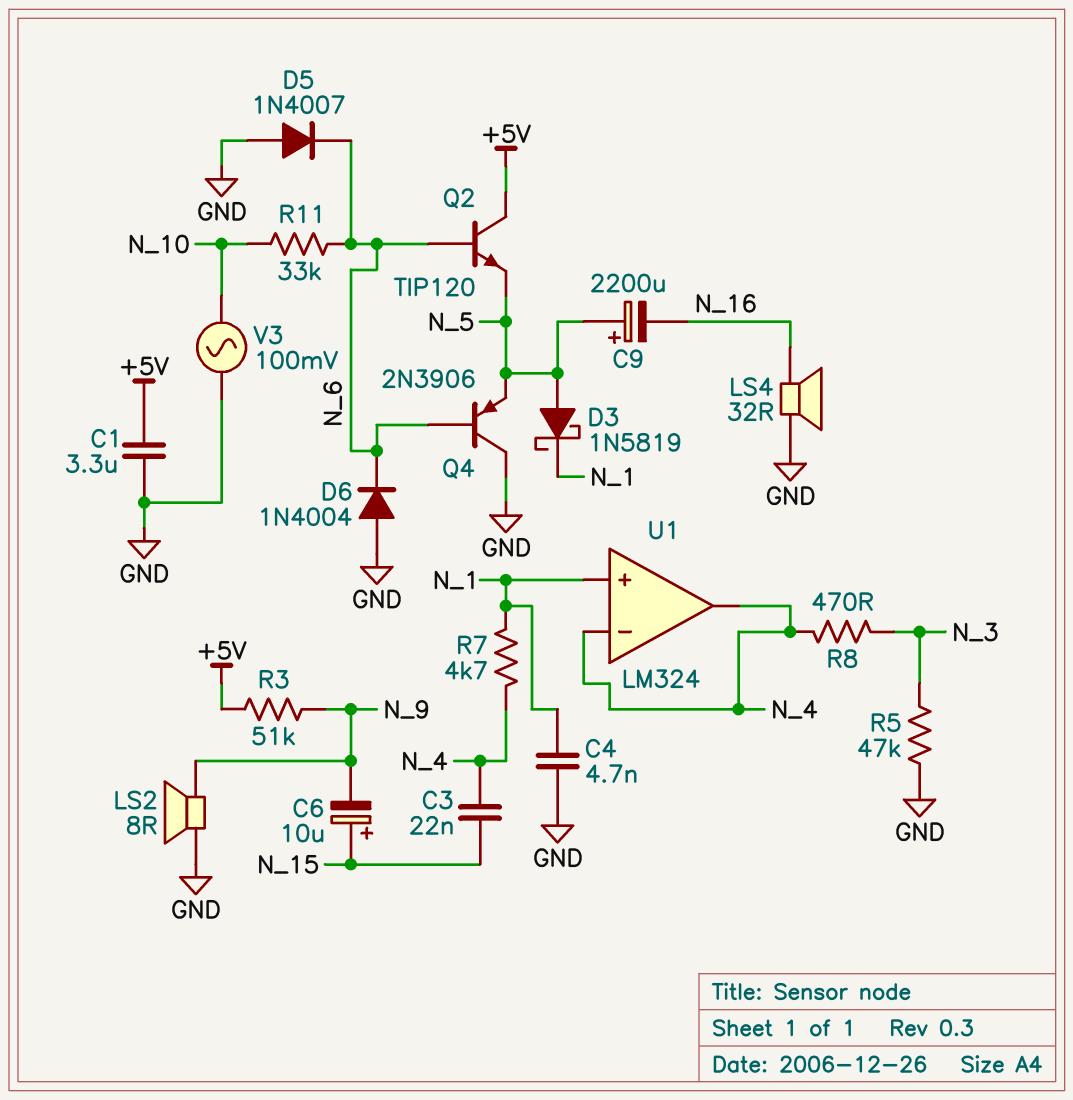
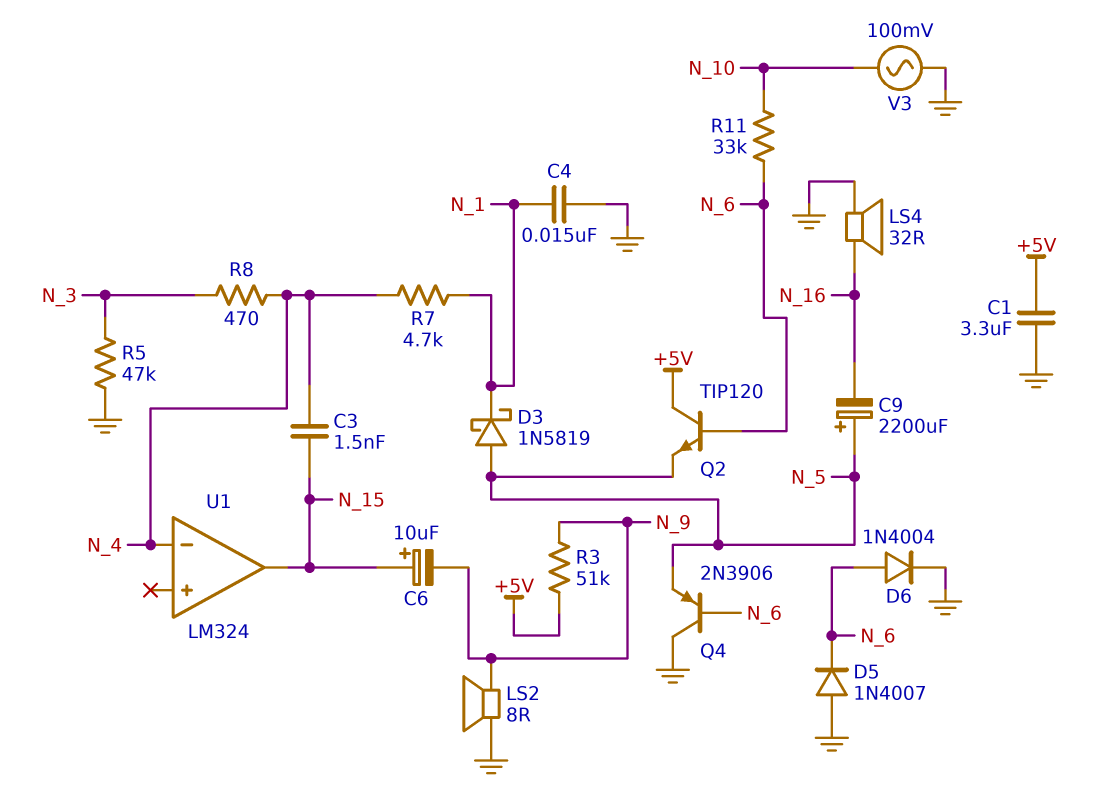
C3: 22nF (N_4, N_15) -> 1.5nF (N_4, N_15)
C4: 4.7nF (GND, N_1) -> 15nF (GND, N_1)
D6: diode 1N4004 (A GND, K N_6) -> diode 1N4004 (A N_6, K GND)
U1 pin in+: N_1 -> none
U1 pin out: N_4 -> N_15

